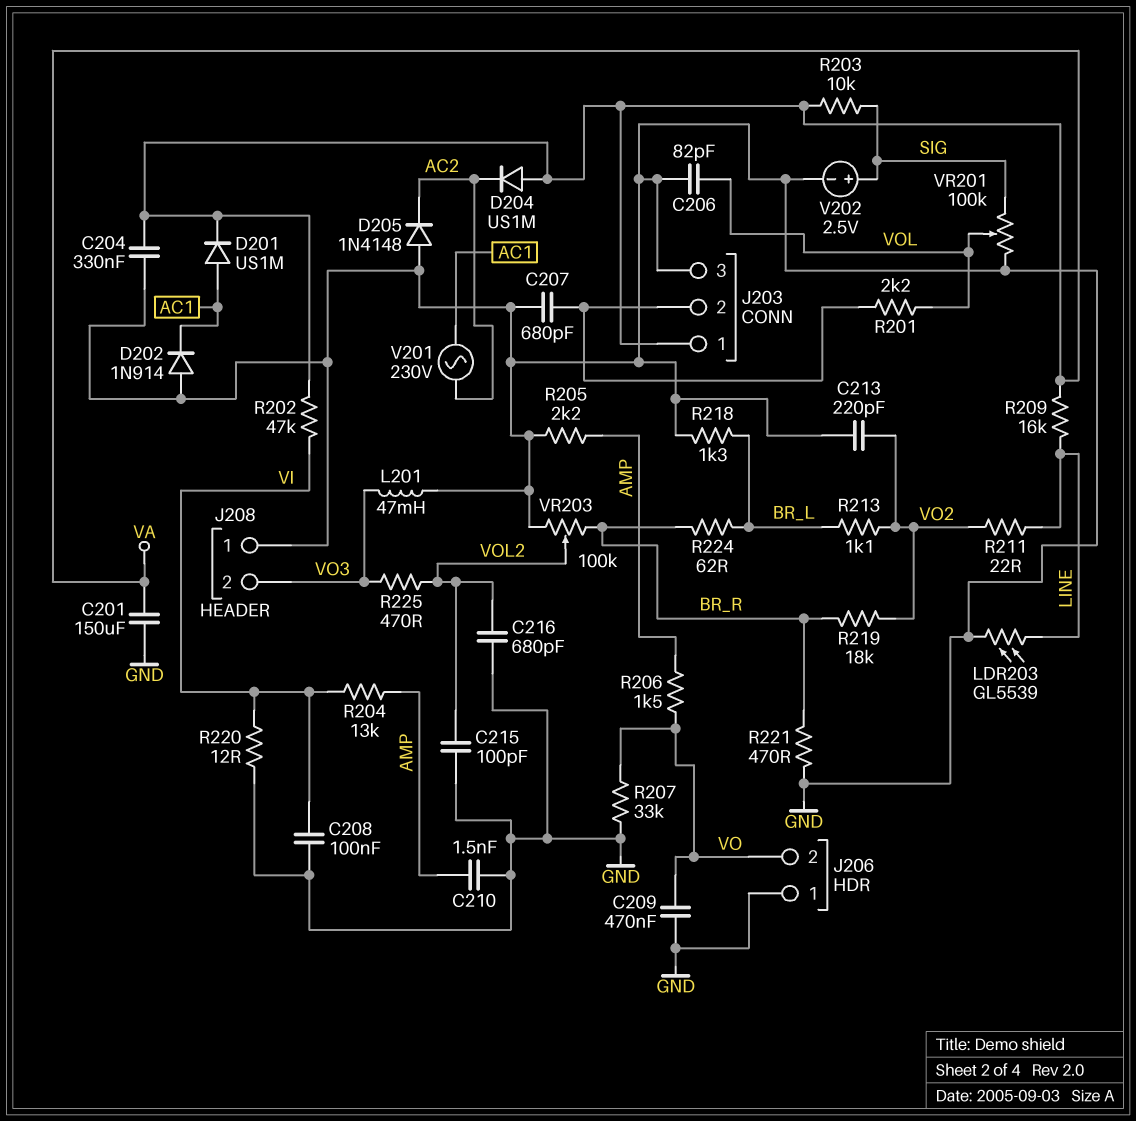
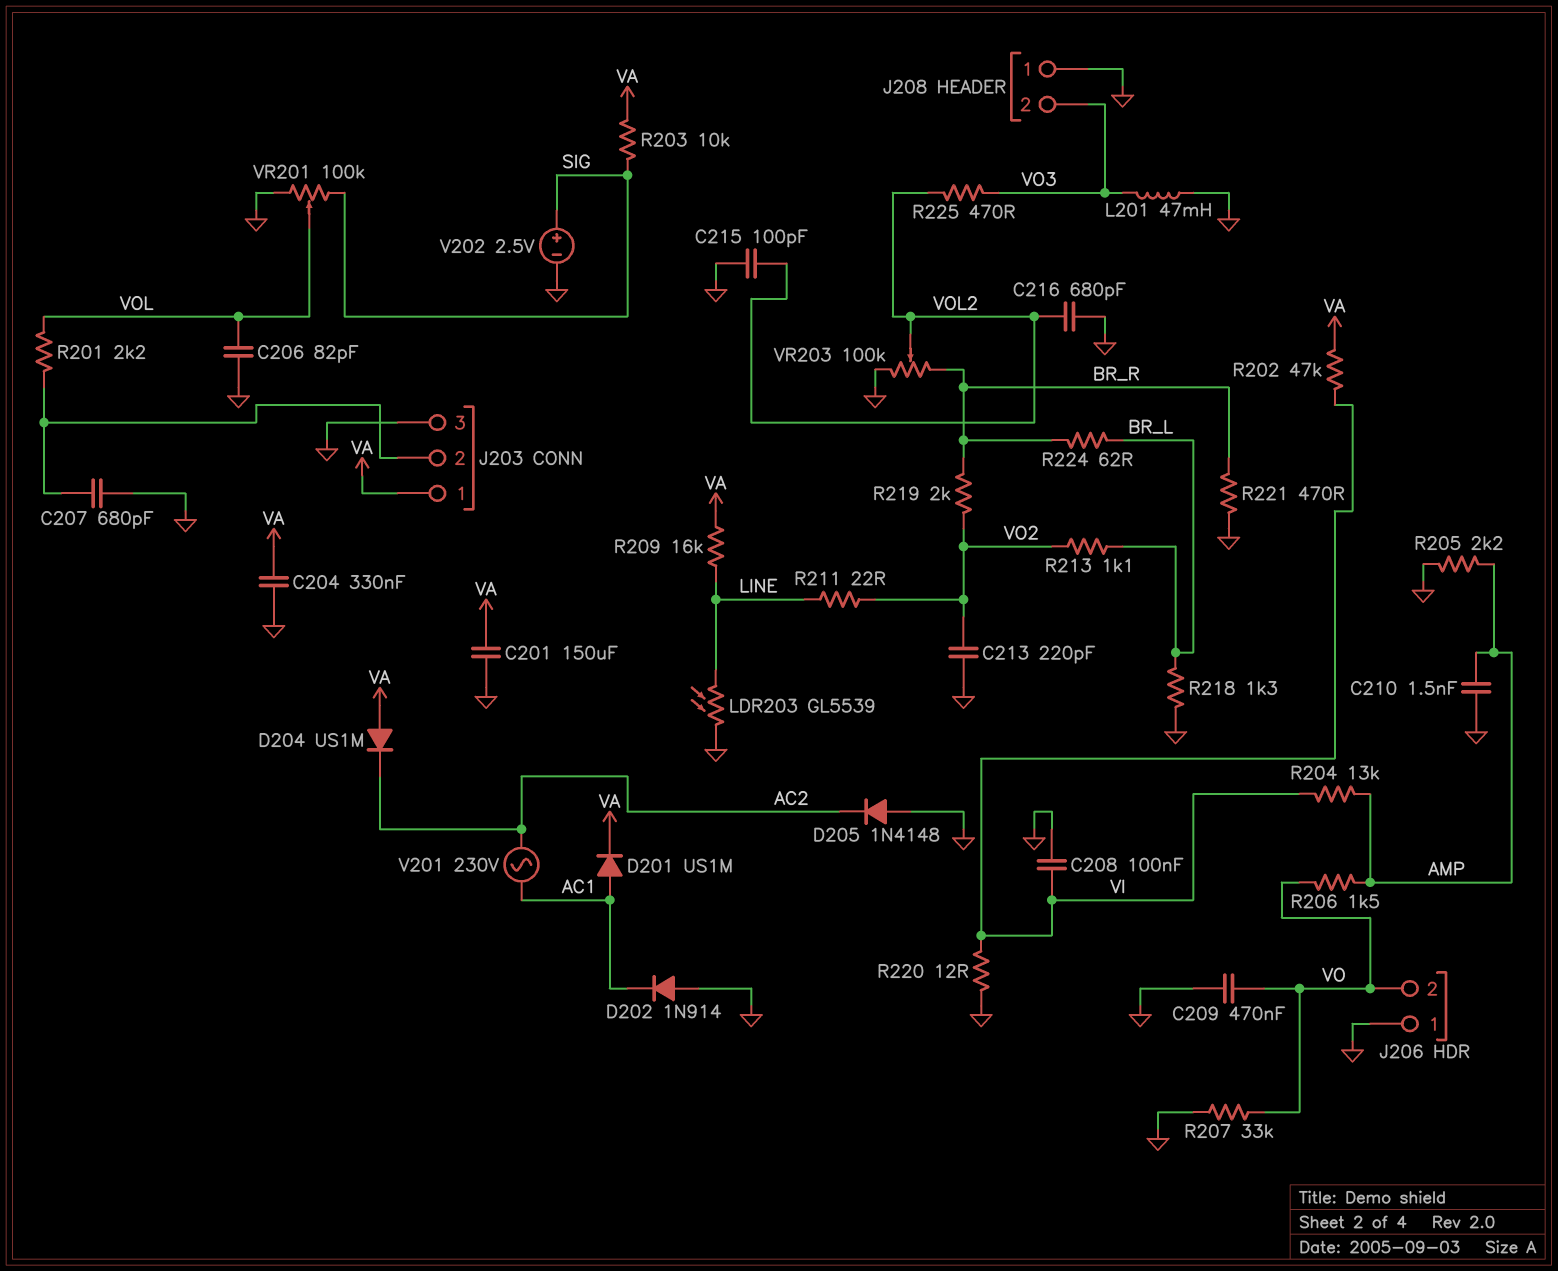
R219: 18k (BR_R, VO2) -> 2k (BR_R, VO2)

